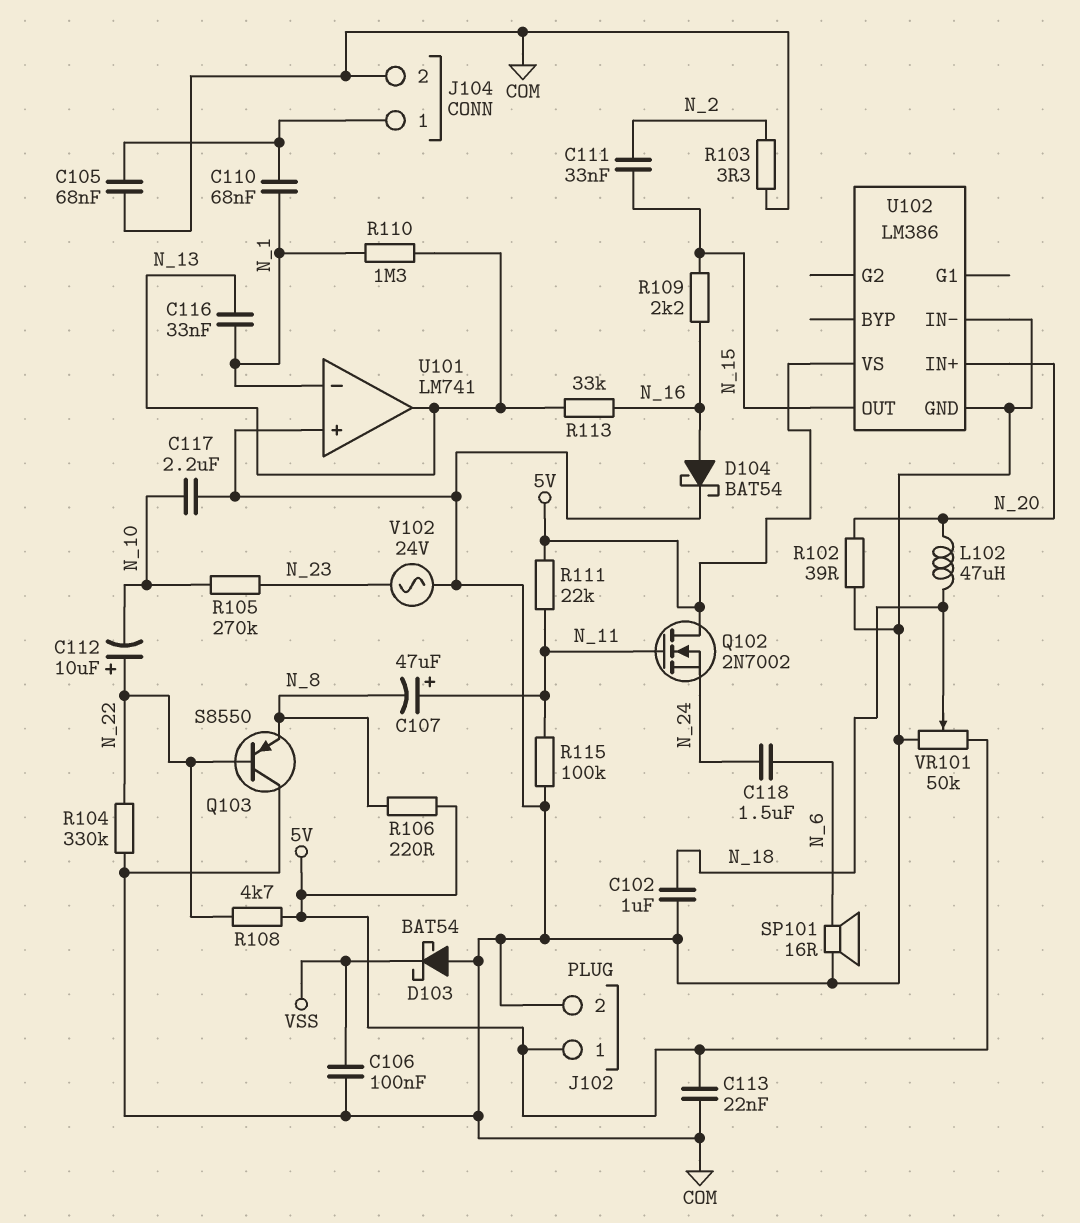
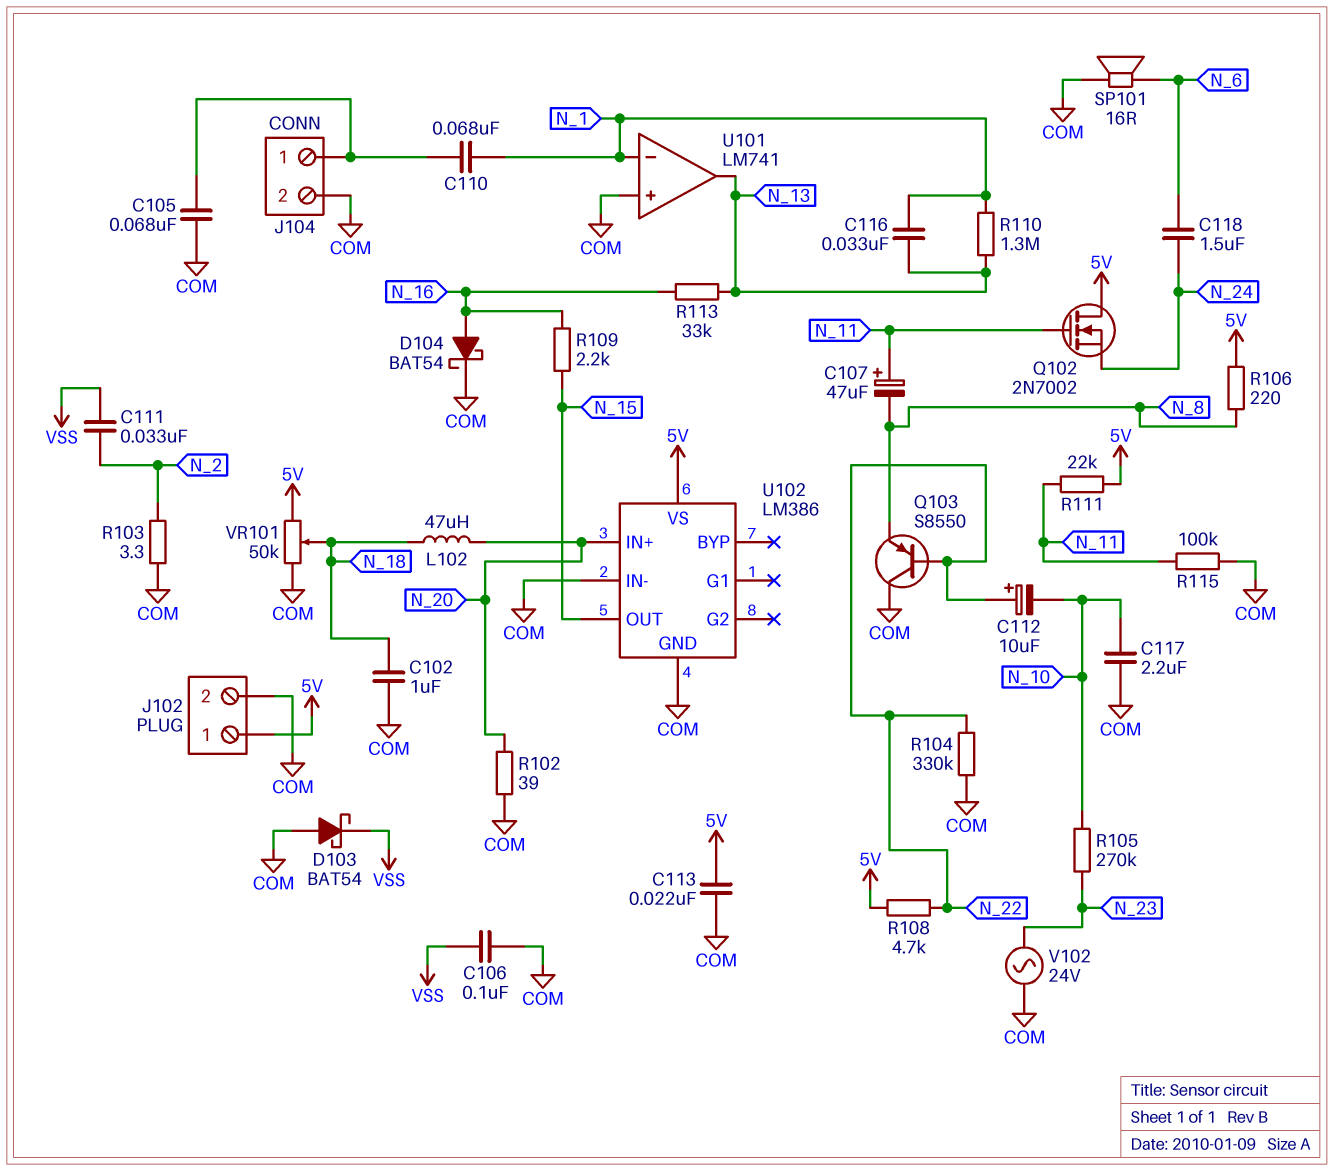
C111: 33nF (N_2, N_15) -> 33nF (N_2, VSS)

